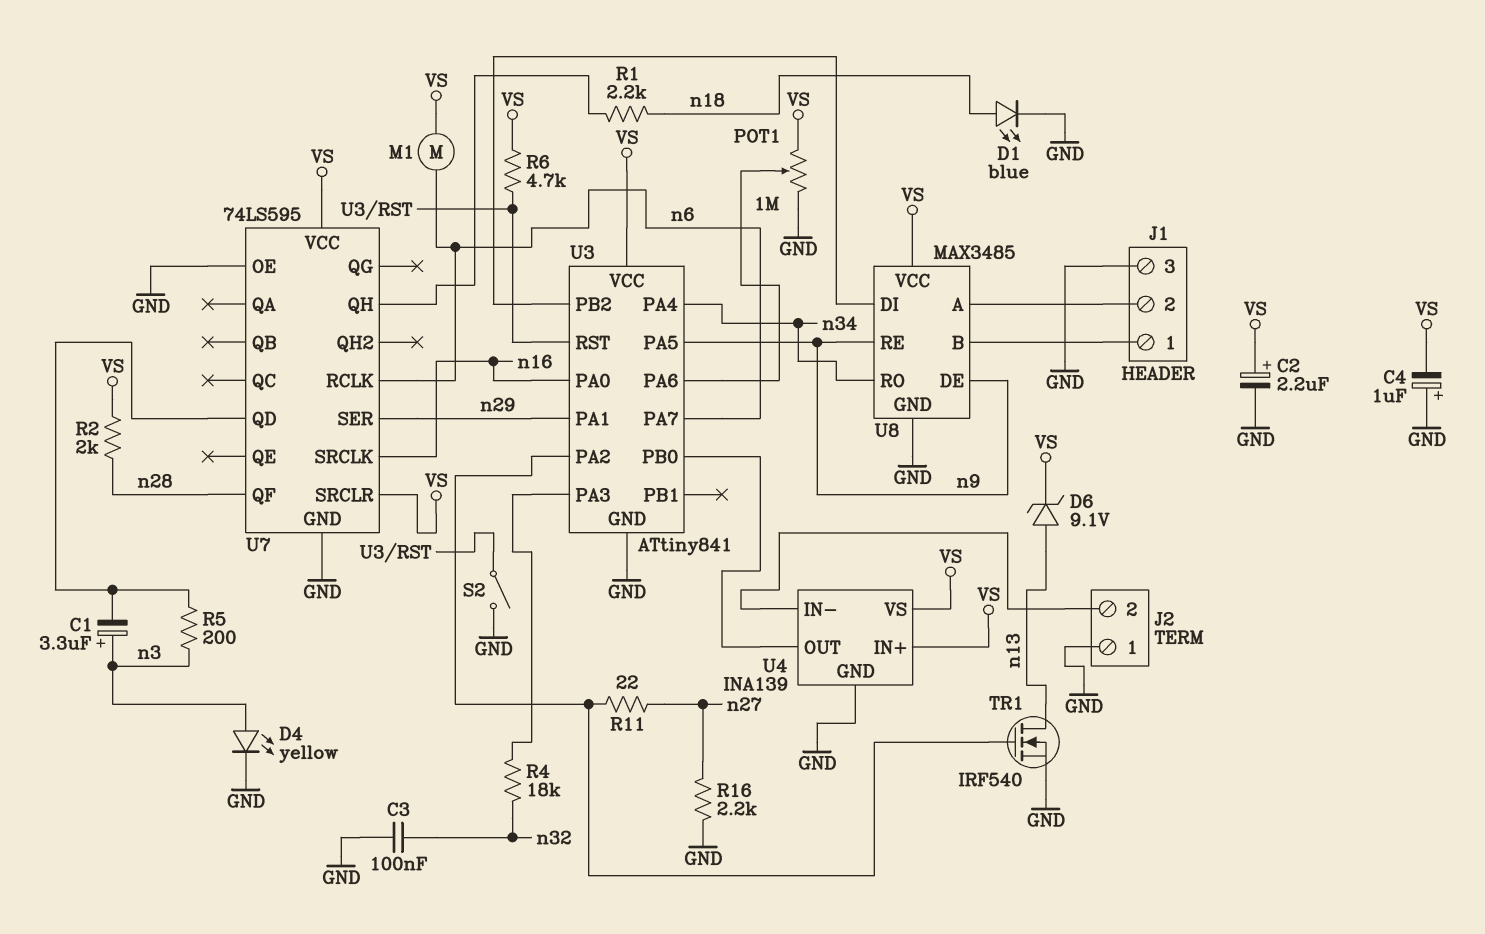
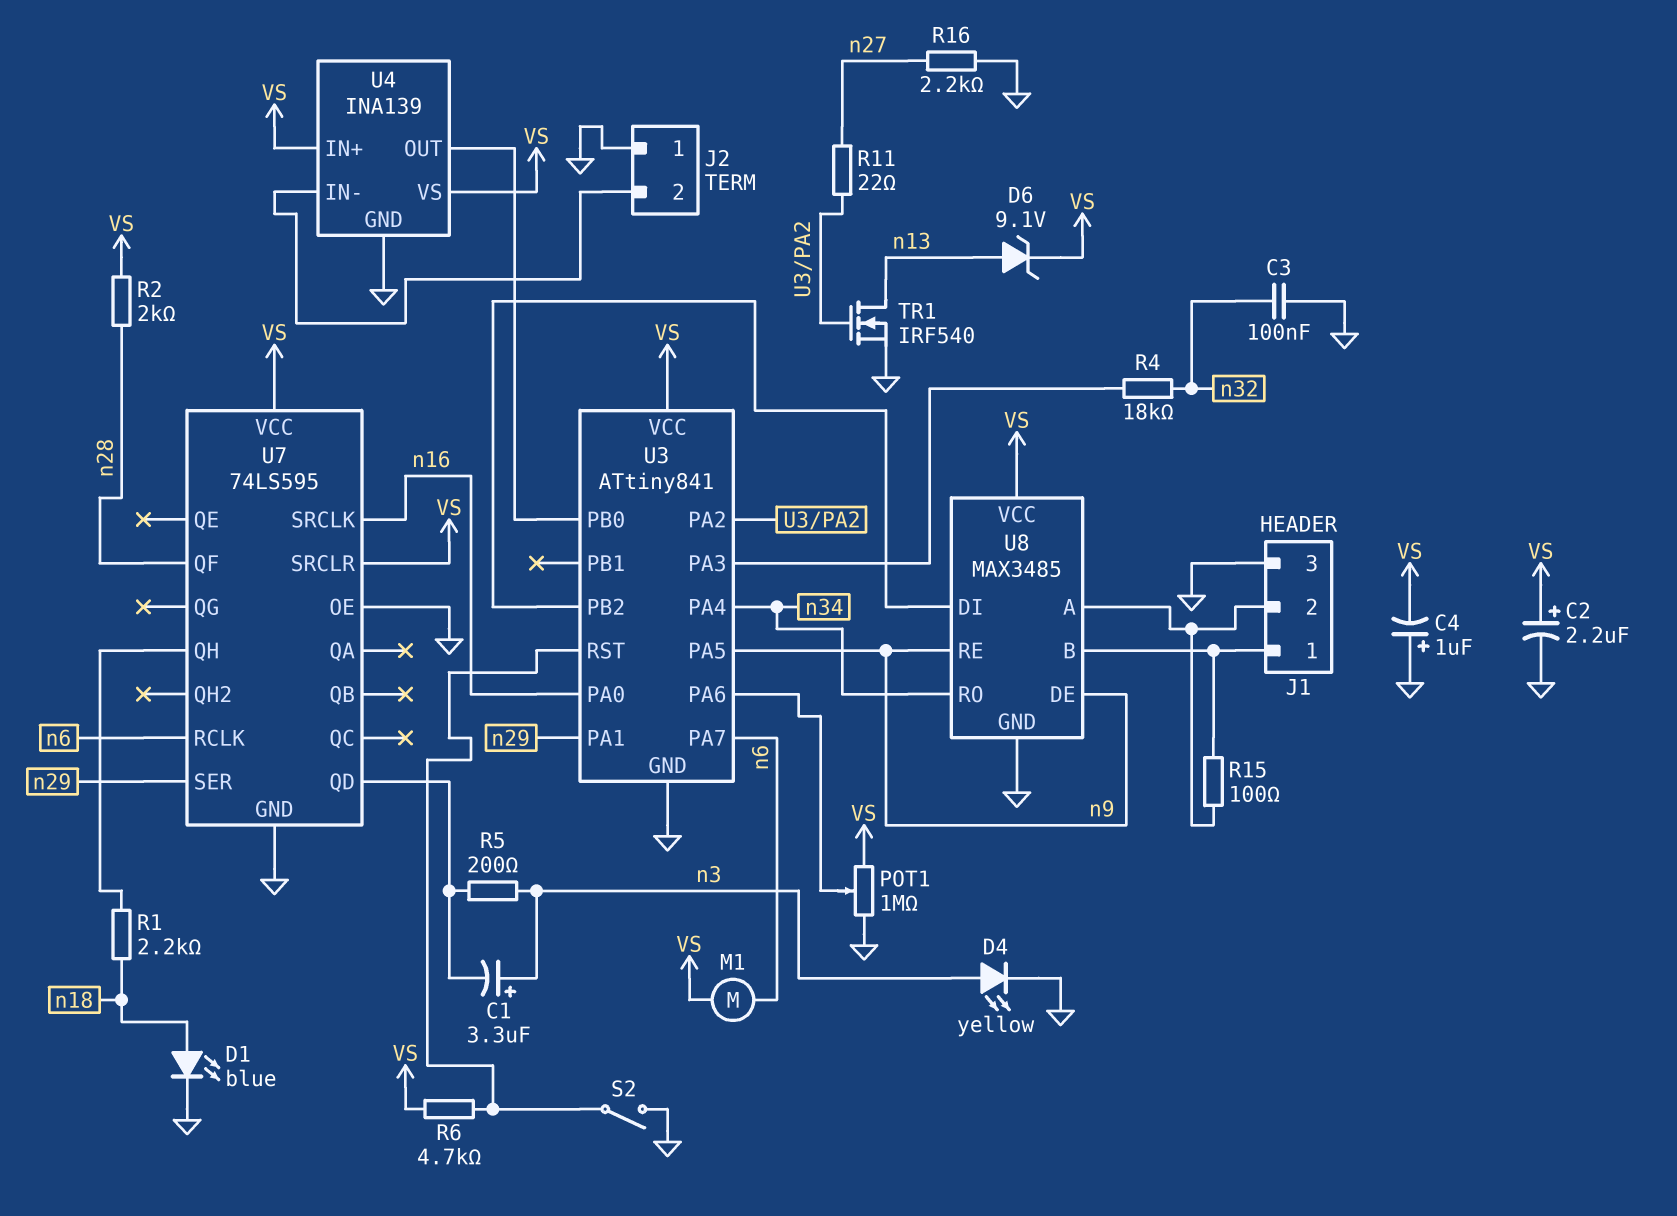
R15: none -> 100 (J1/1, J1/2)

